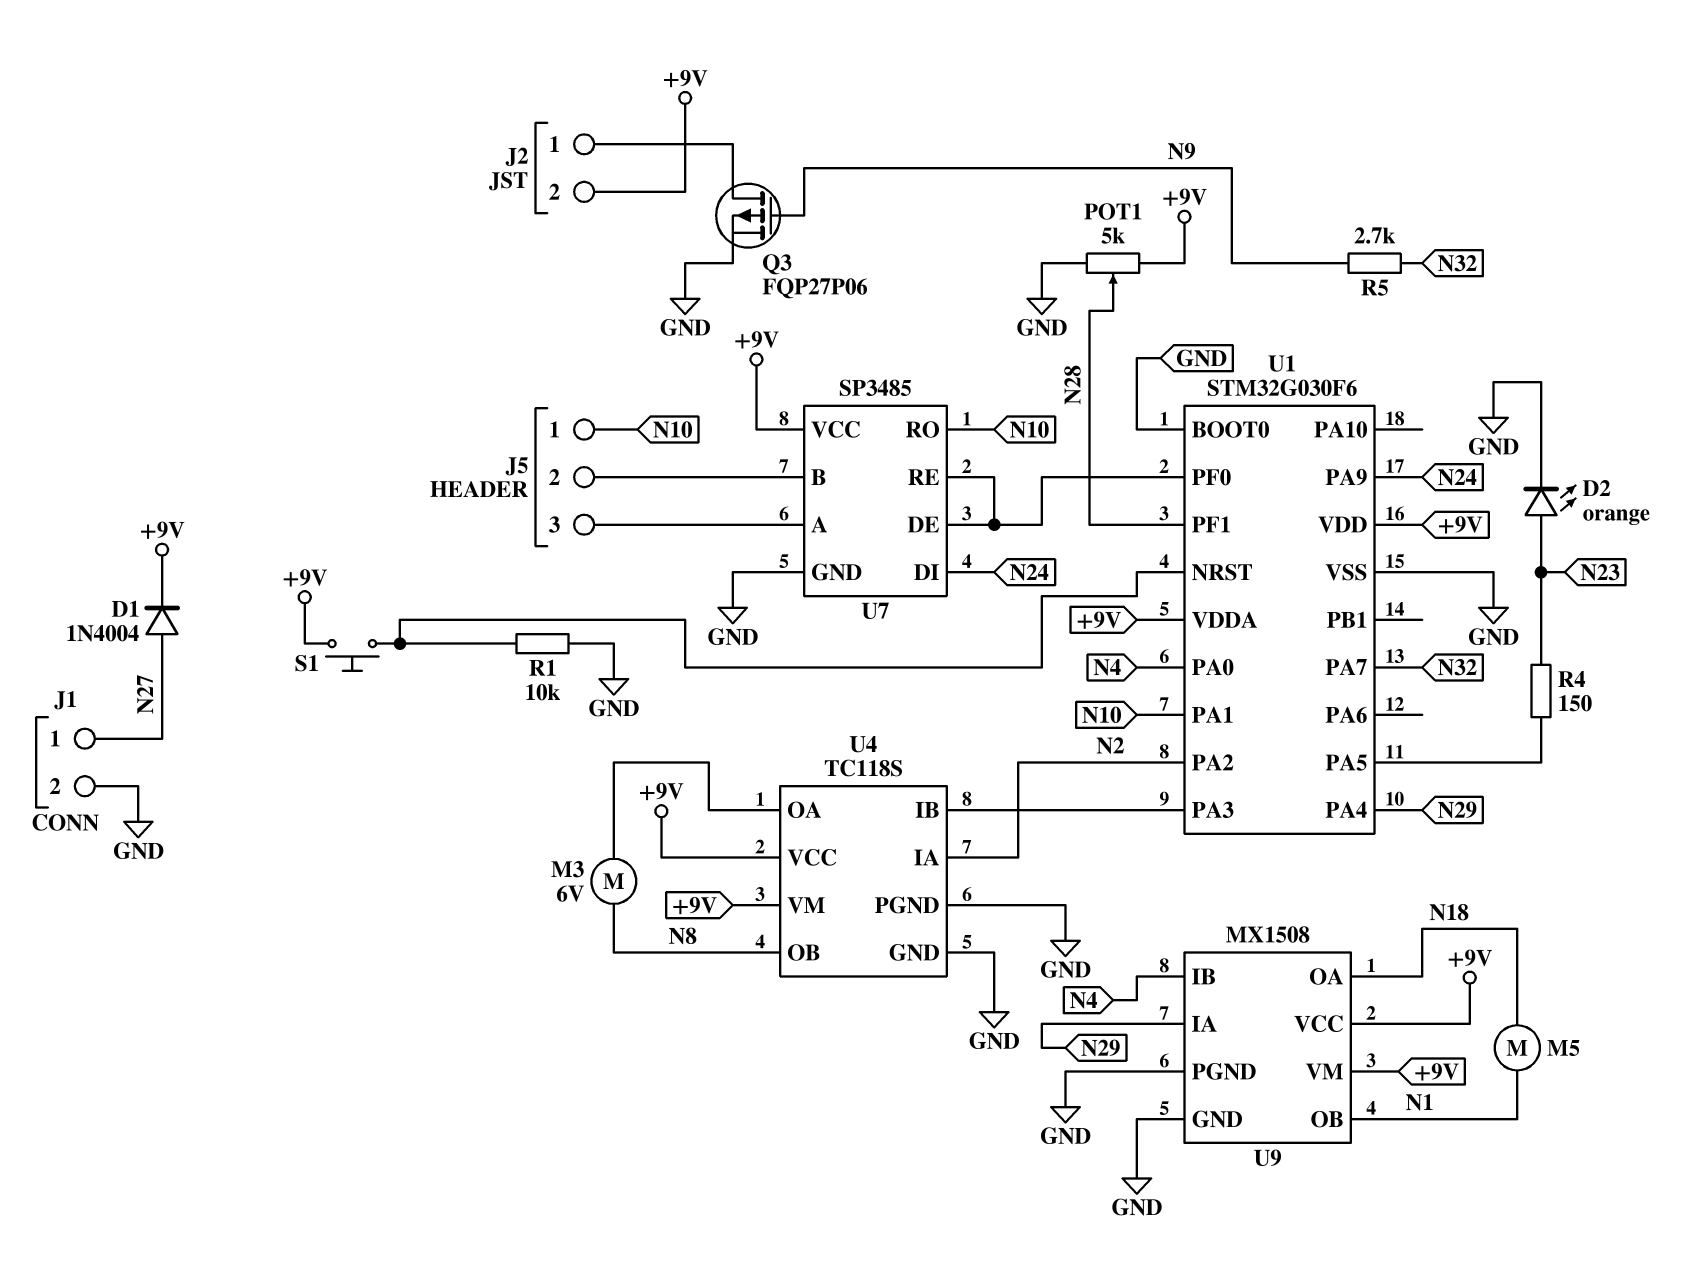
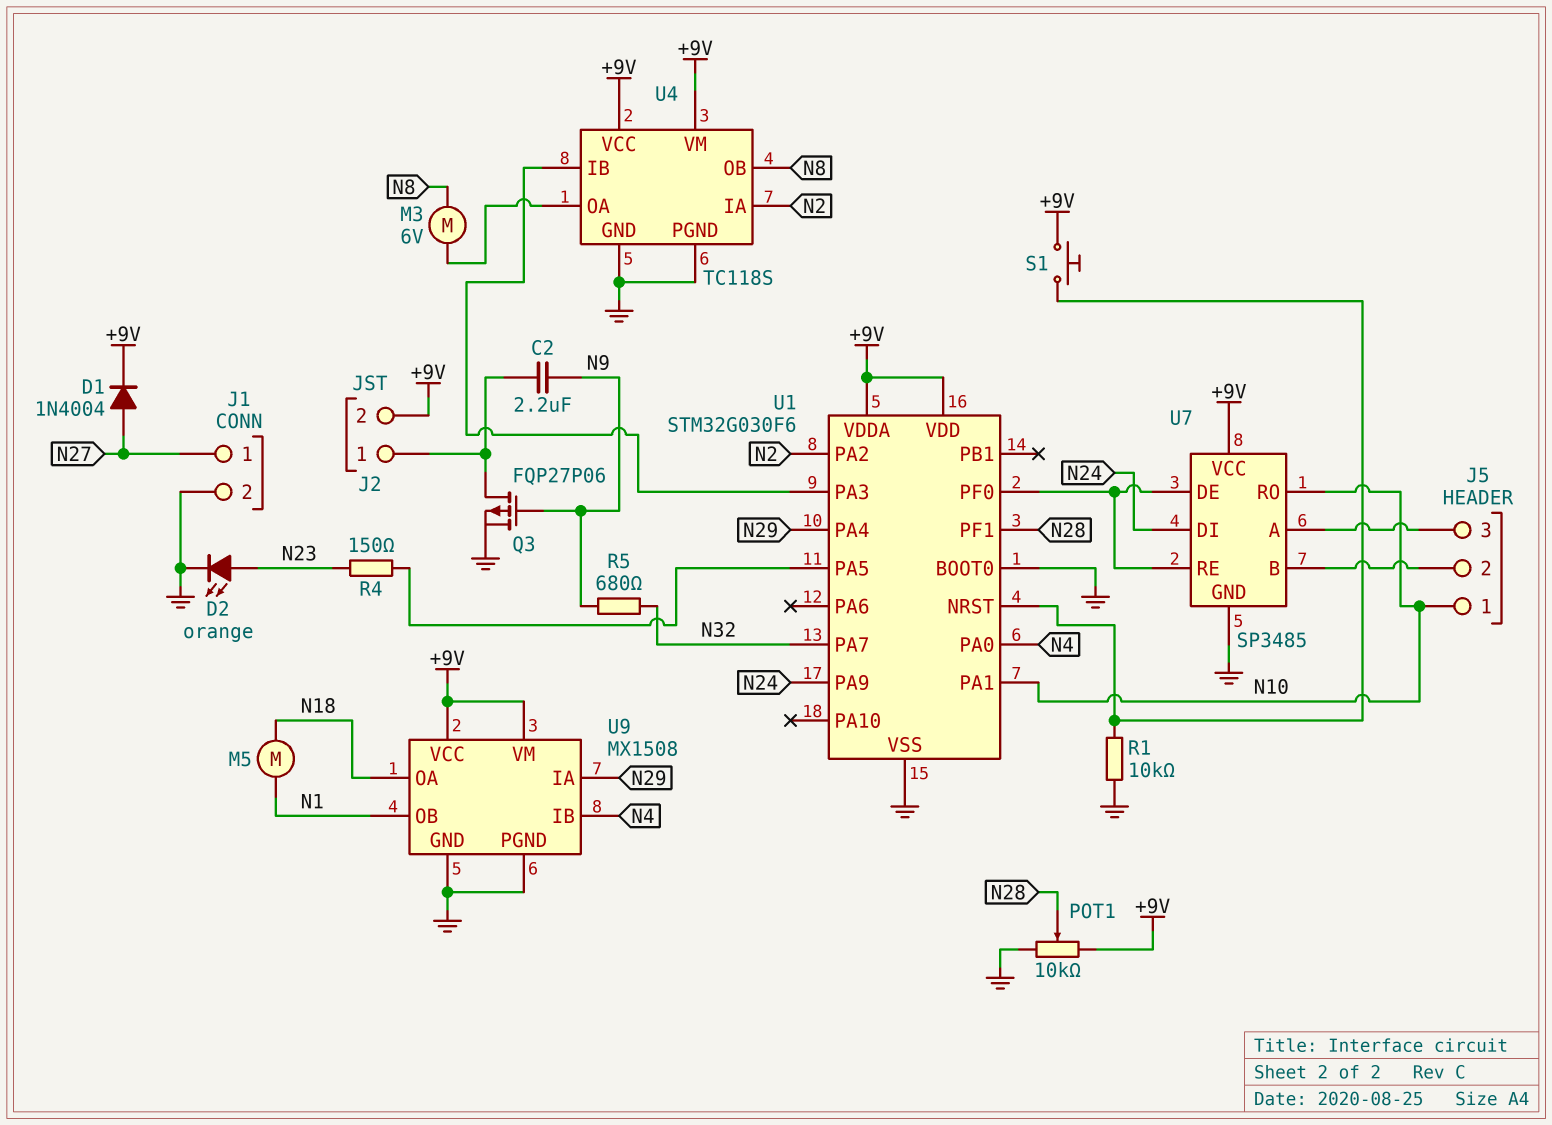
C2: none -> 2.2uF (J2/1, N9)
POT1: 5k (+9V, GND, wiper N28) -> 10k (+9V, GND, wiper N28)
R5: 2.7k (N9, N32) -> 680 (N9, N32)

